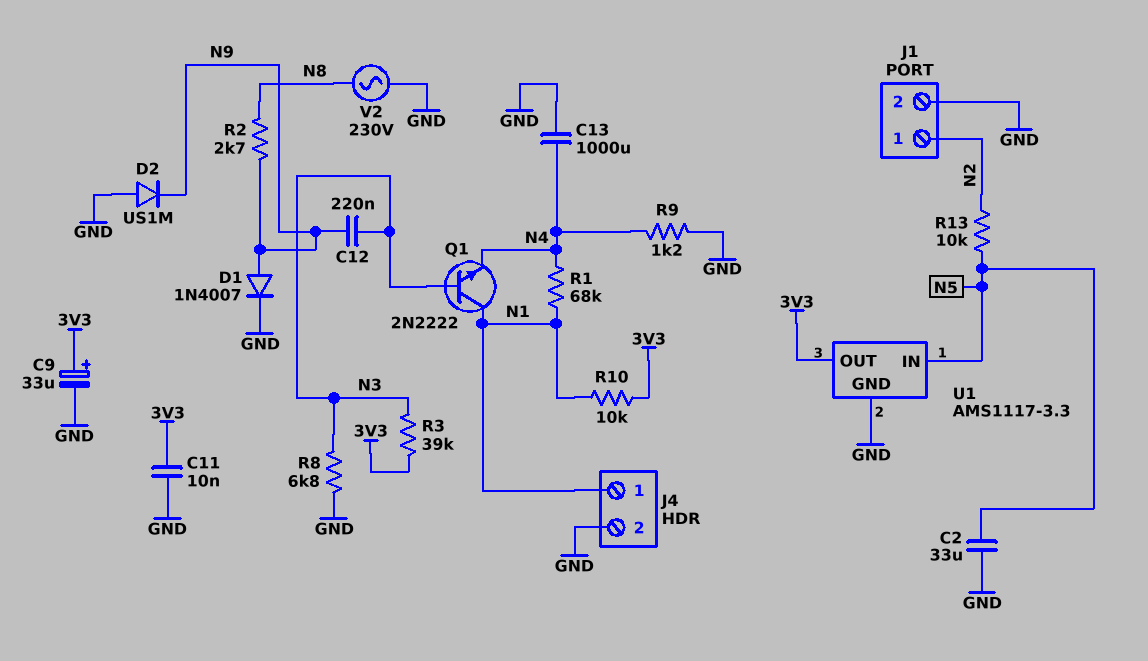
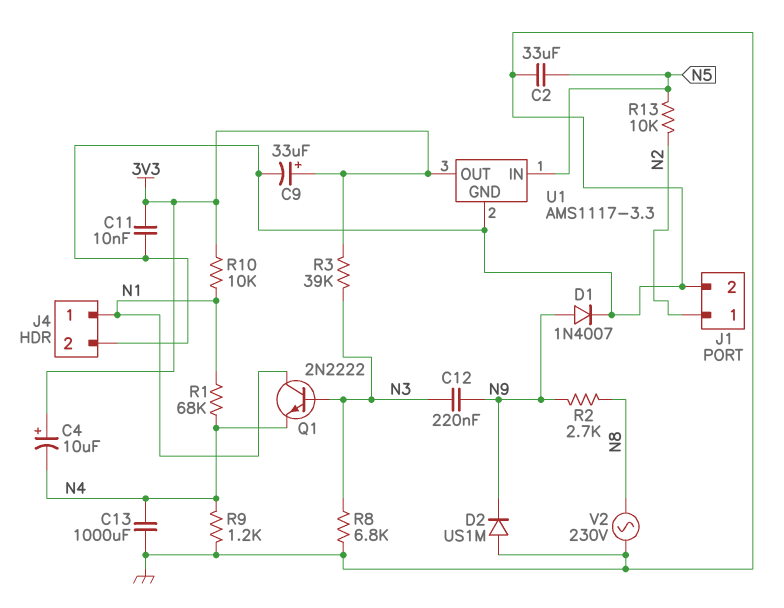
C4: none -> 10uF (plus 3V3, minus N4)

